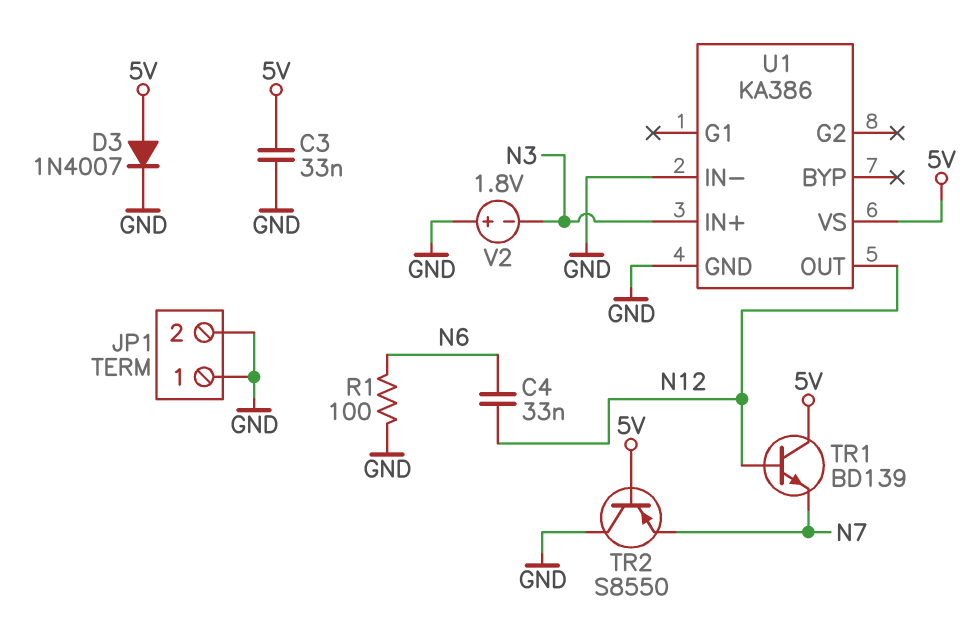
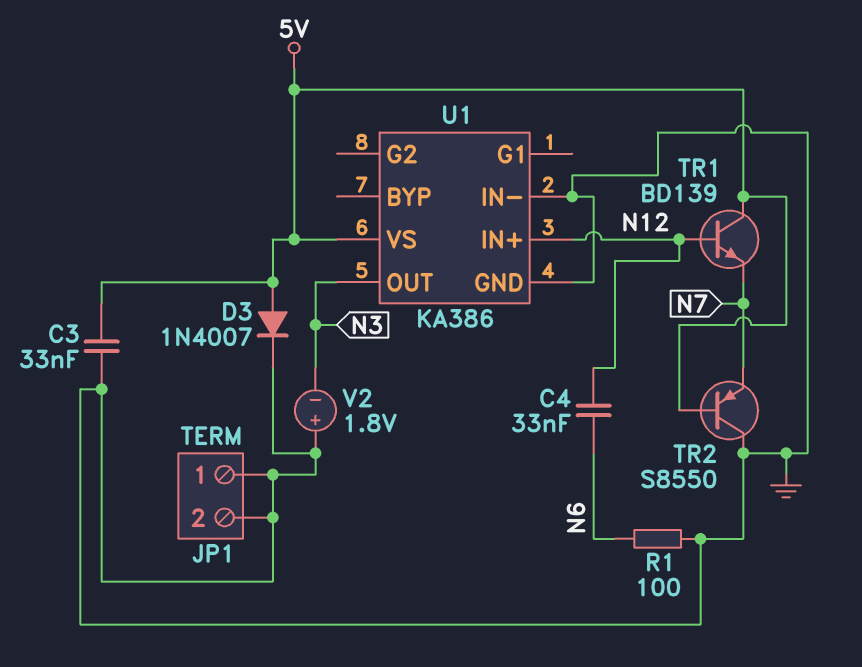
U1 pin IN+: N3 -> N12
U1 pin OUT: N12 -> N3

